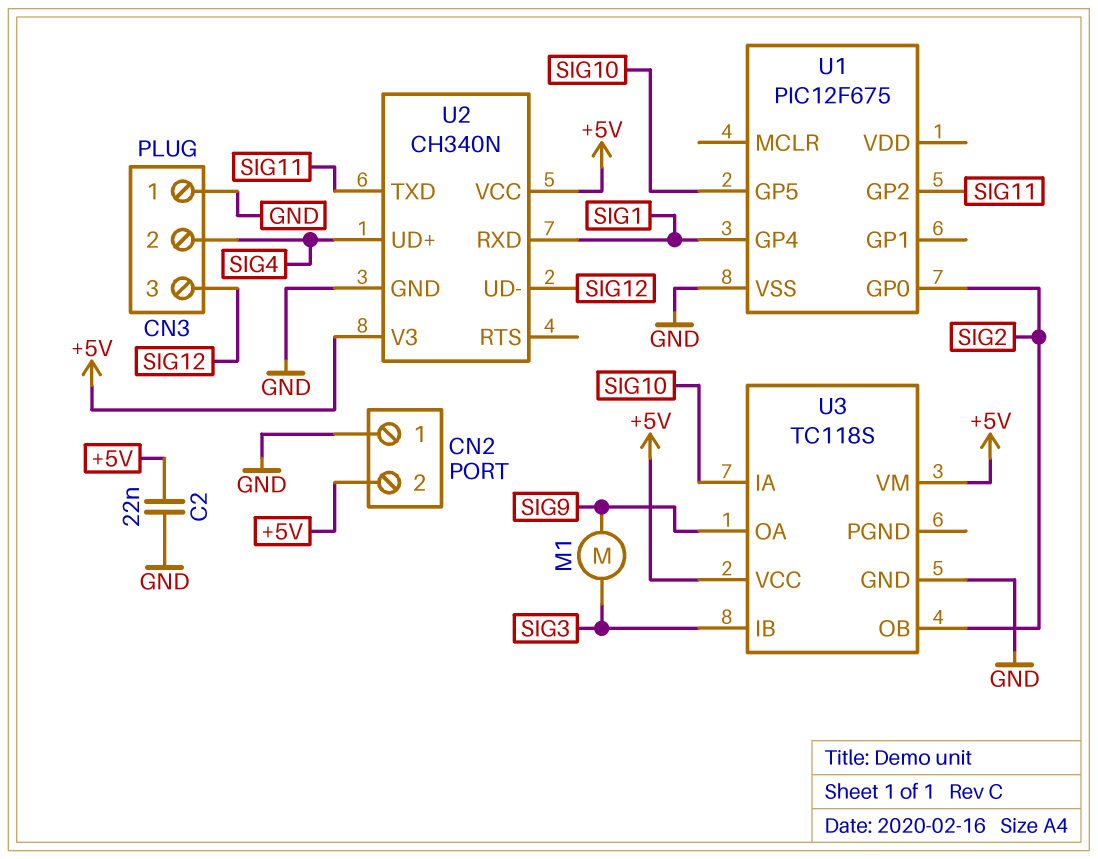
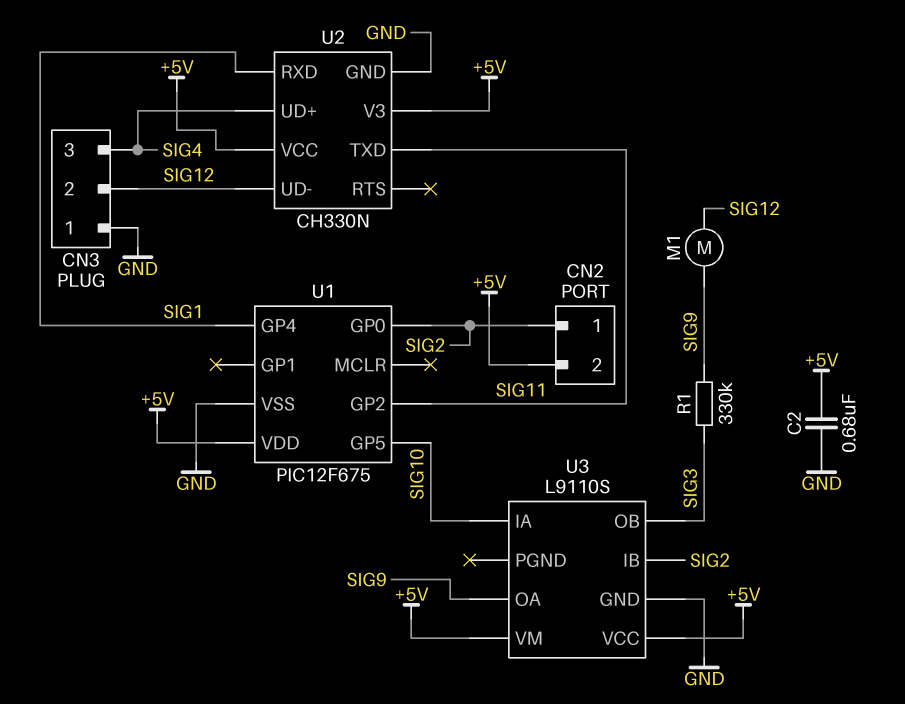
C2: 22nF (+5V, GND) -> 680nF (+5V, GND)
CN2 pin 1: GND -> SIG2
CN3 pin 2: SIG4 -> SIG12
CN3 pin 3: SIG12 -> SIG4
M1: motor (SIG3, SIG9) -> motor (SIG9, SIG12)
R1: none -> 330k (SIG3, SIG9)
U1 pin VDD: none -> +5V
U2: CH340N -> CH330N
U3: TC118S -> L9110S
U3 pin IB: SIG3 -> SIG2
U3 pin OB: SIG2 -> SIG3

